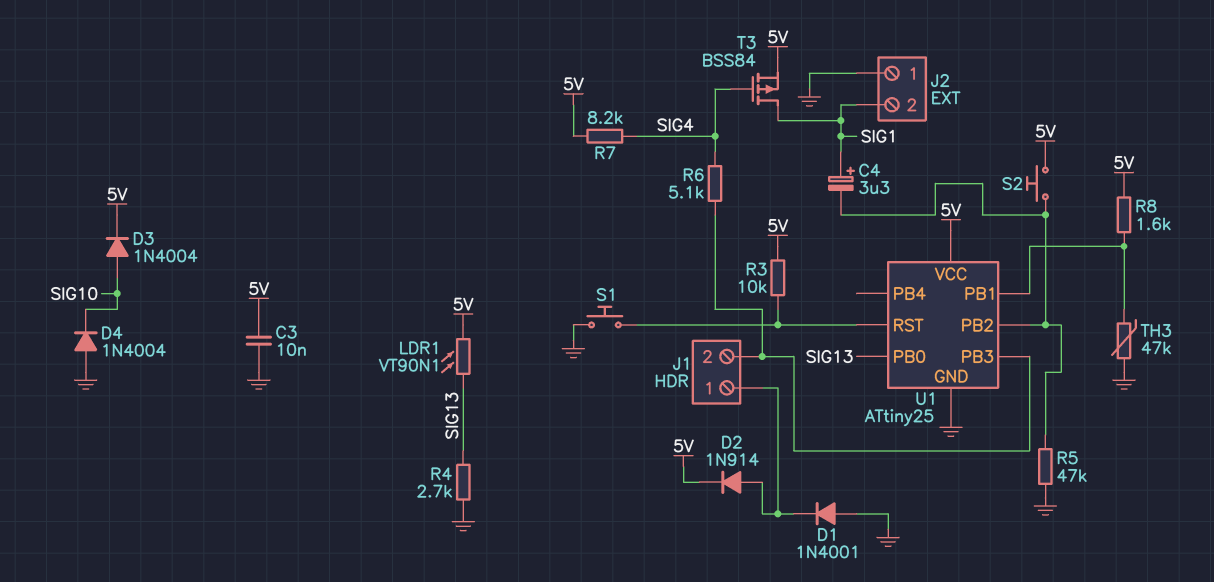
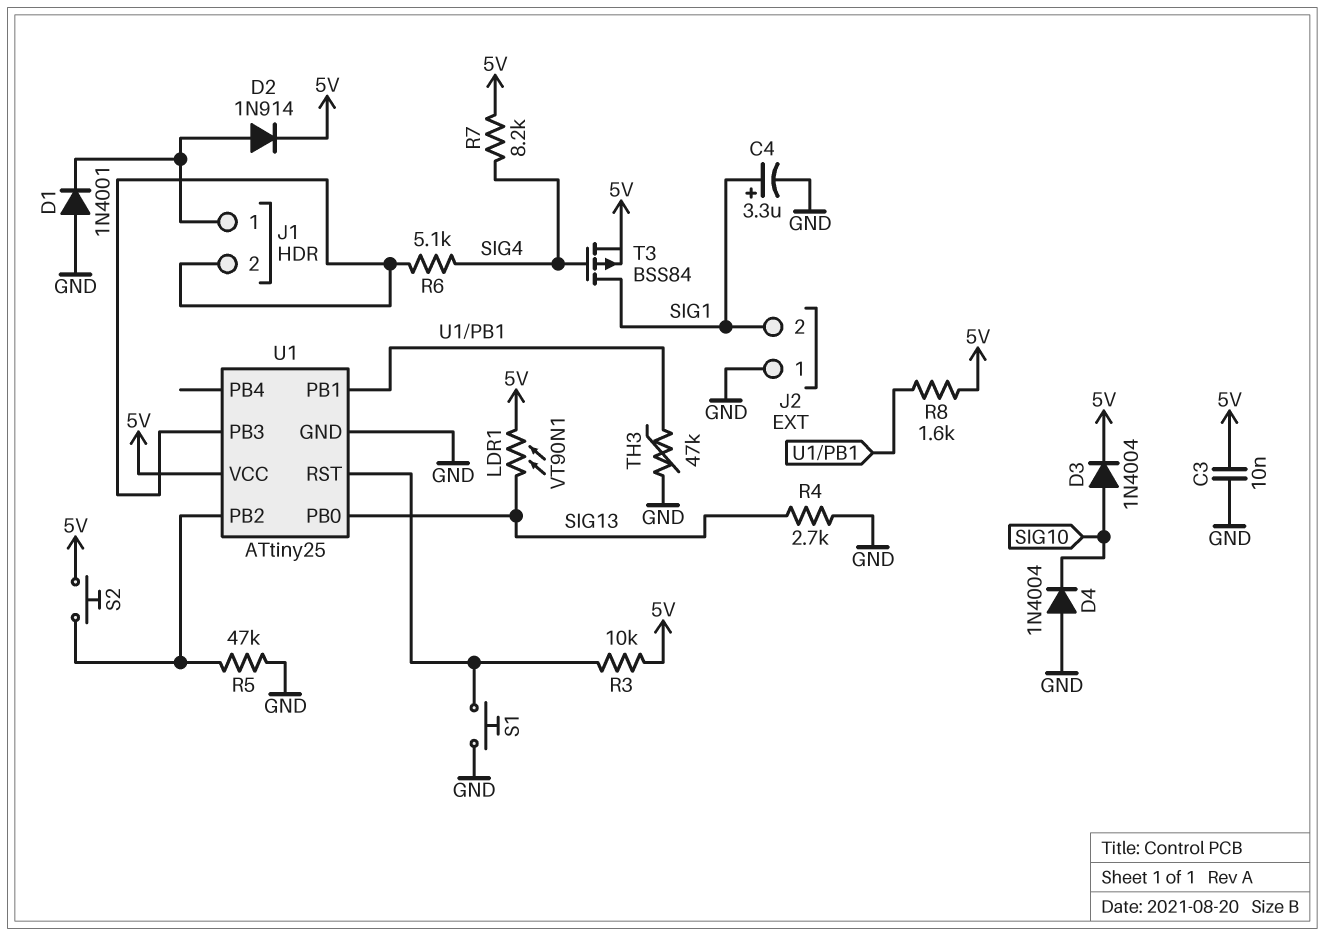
C4: 3.3uF (plus SIG1, minus U1/PB2) -> 3.3uF (plus SIG1, minus GND)

